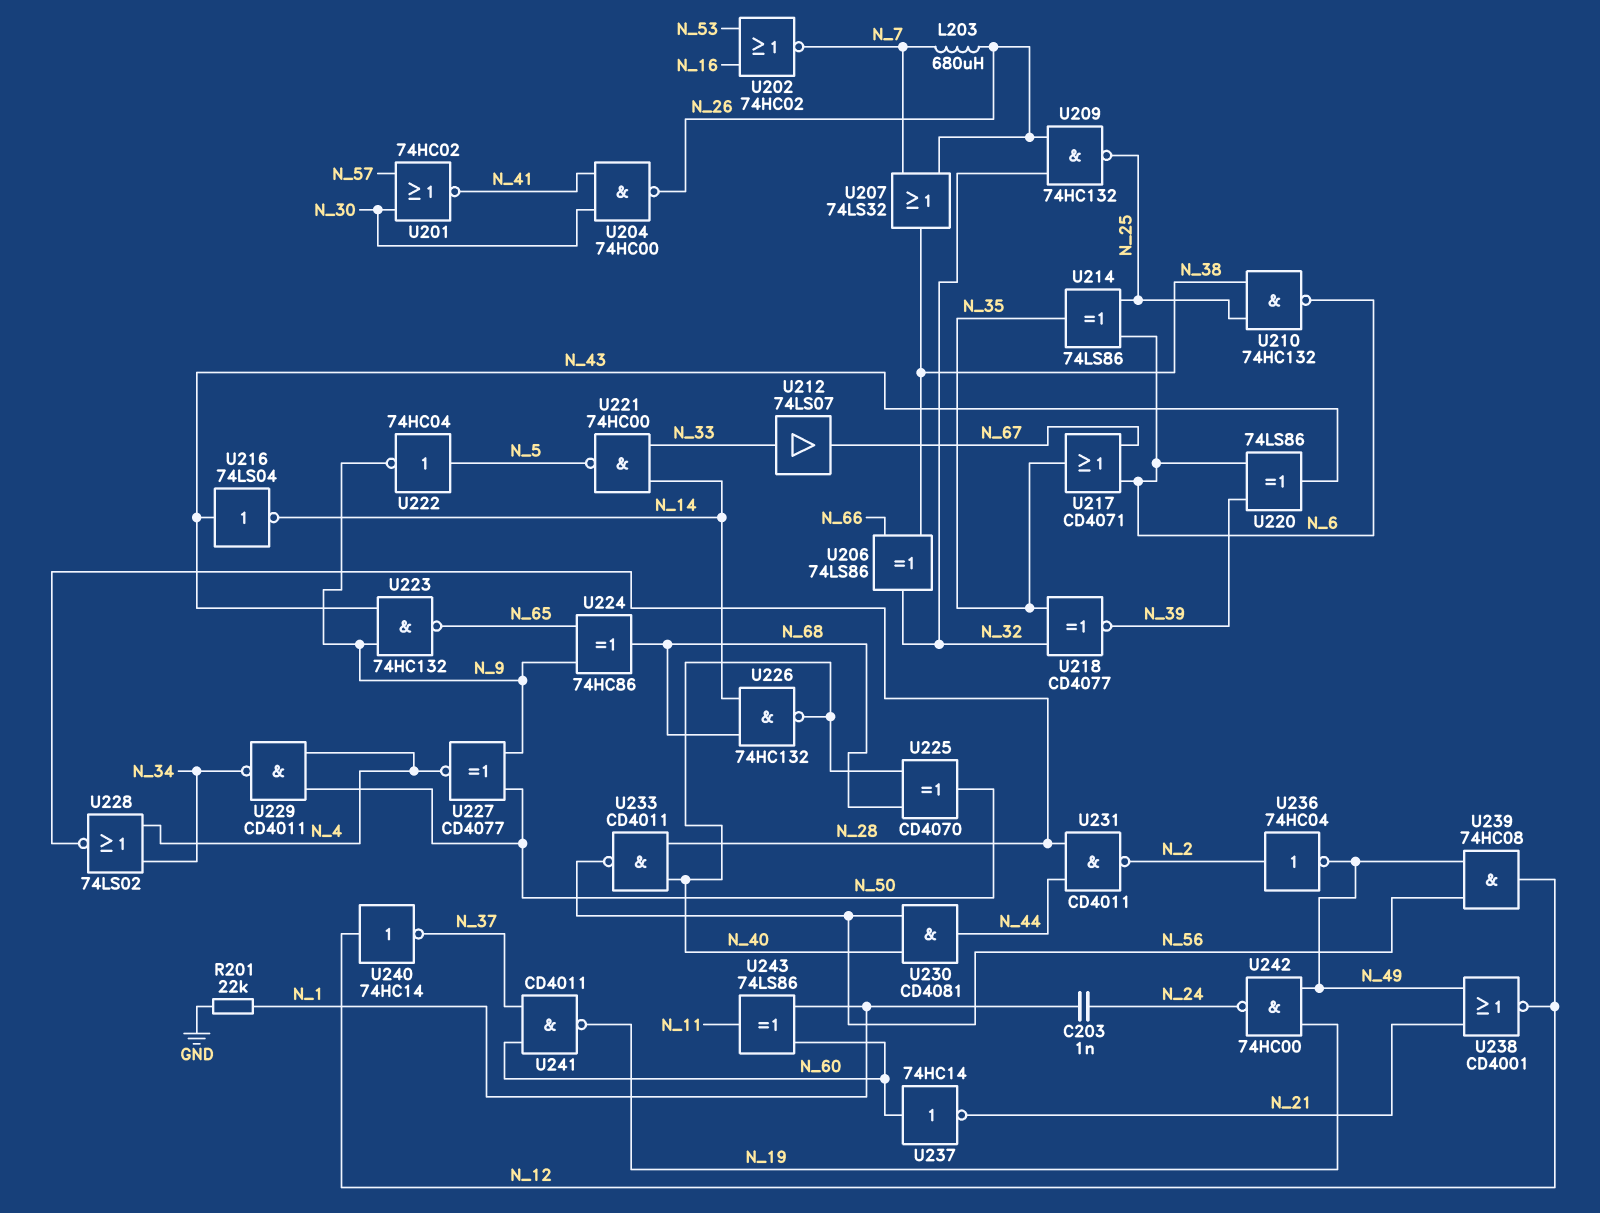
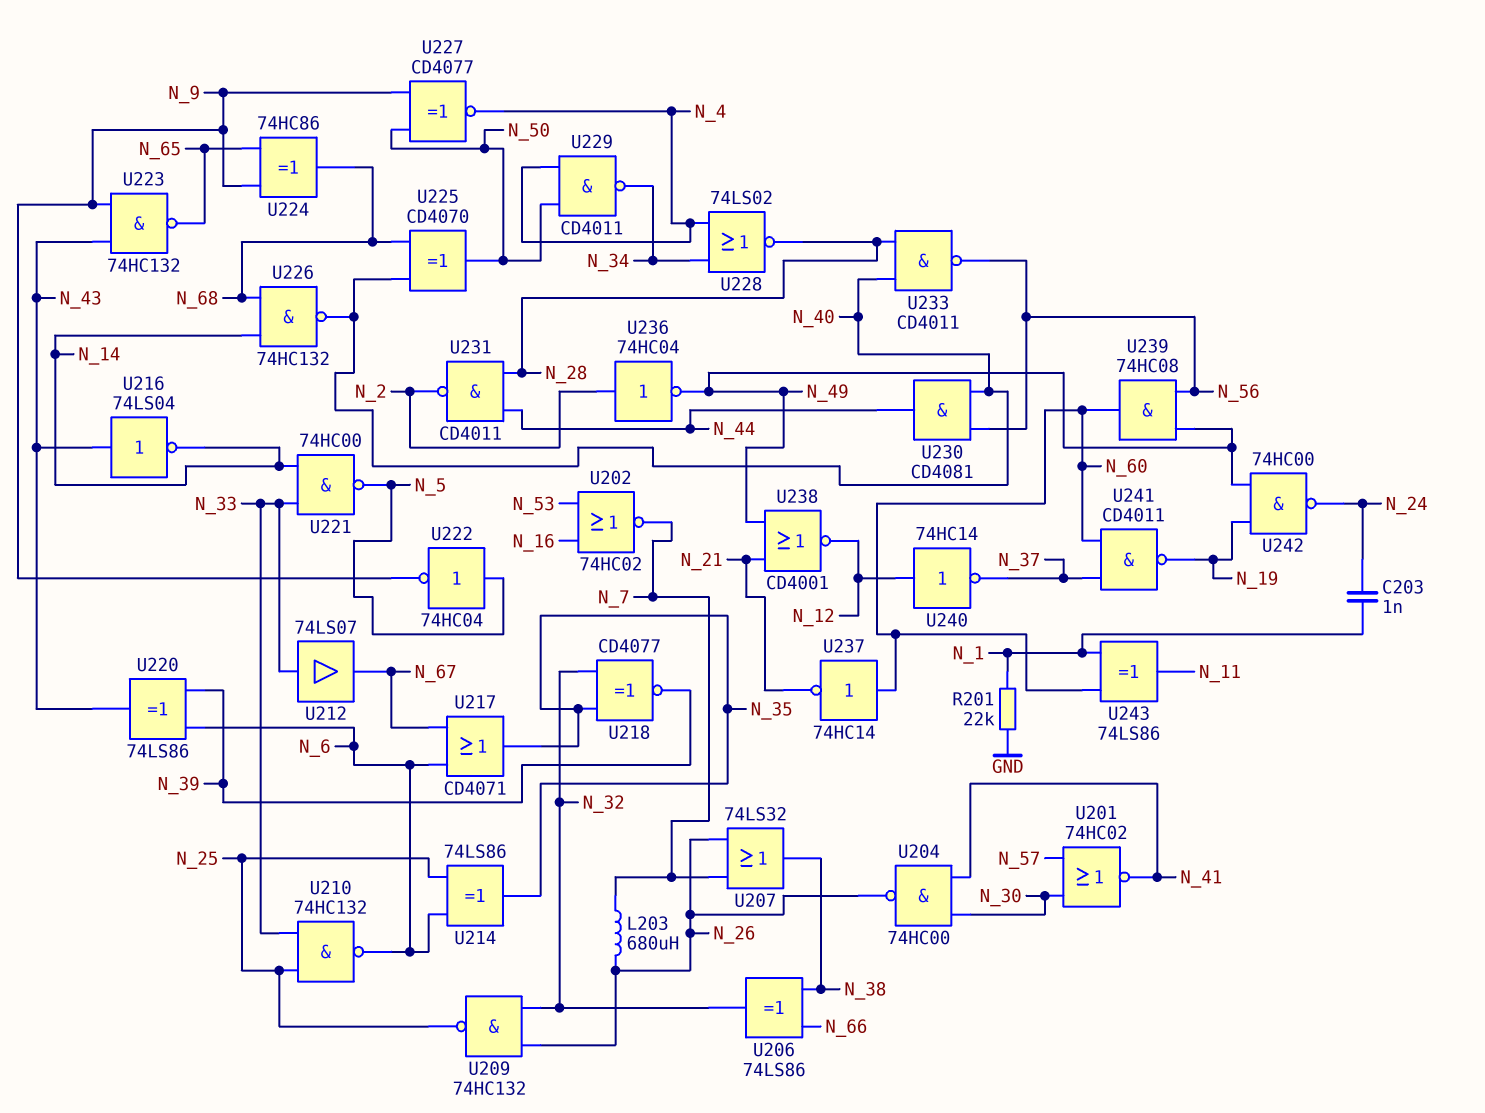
U210: NAND 74HC132 (in N_25, in N_38, out N_6) -> NAND 74HC132 (in N_25, in N_33, out N_6)
U239: AND 74HC08 (in N_49, in N_56, out N_12) -> AND 74HC08 (in N_49, in N_56, out N_60)

